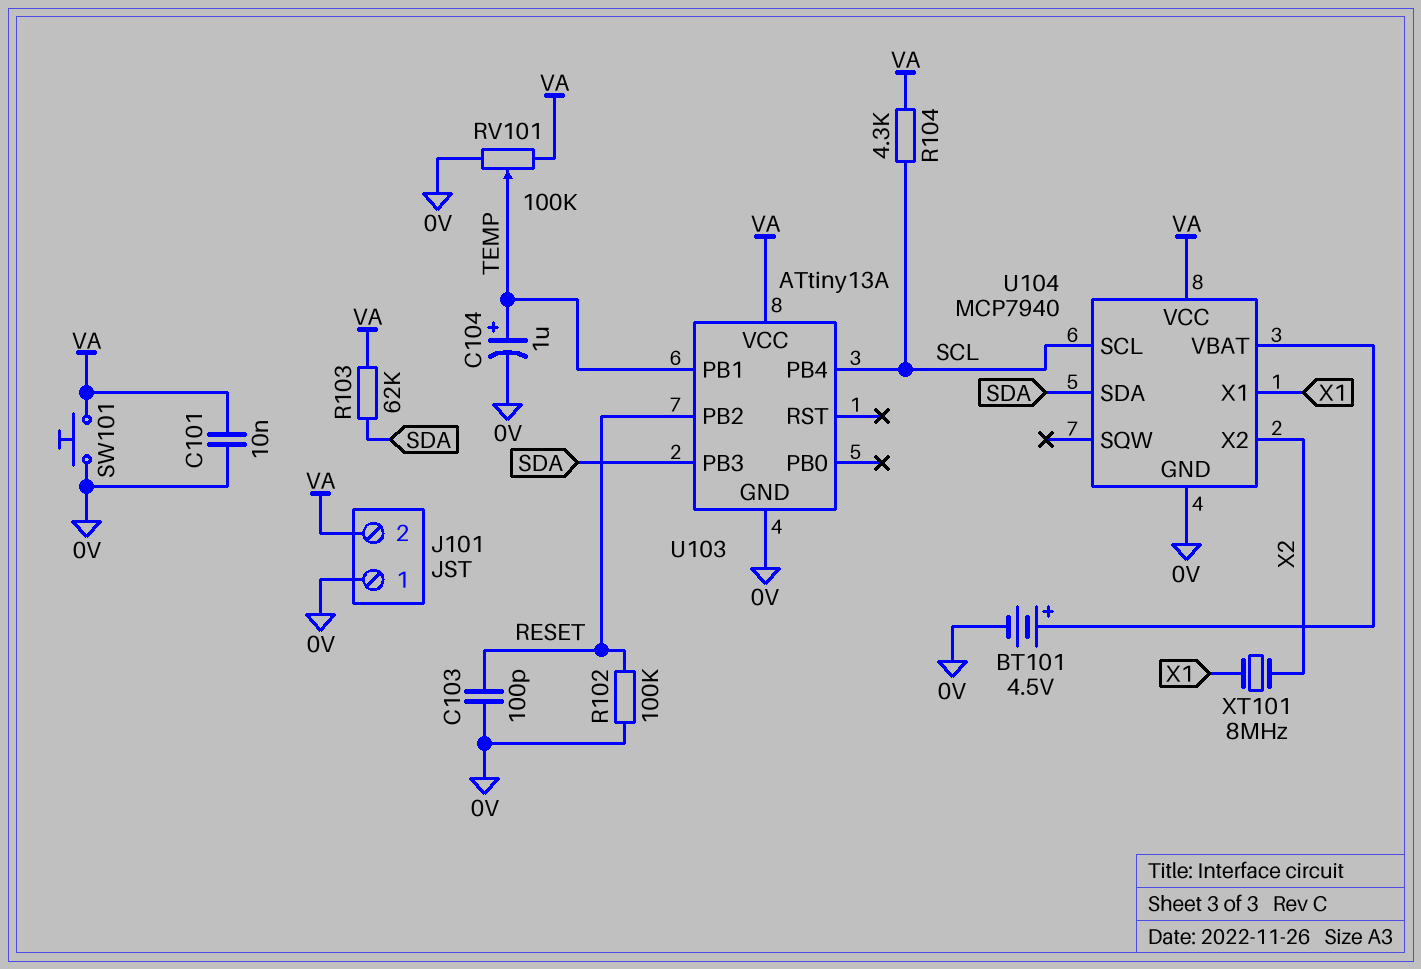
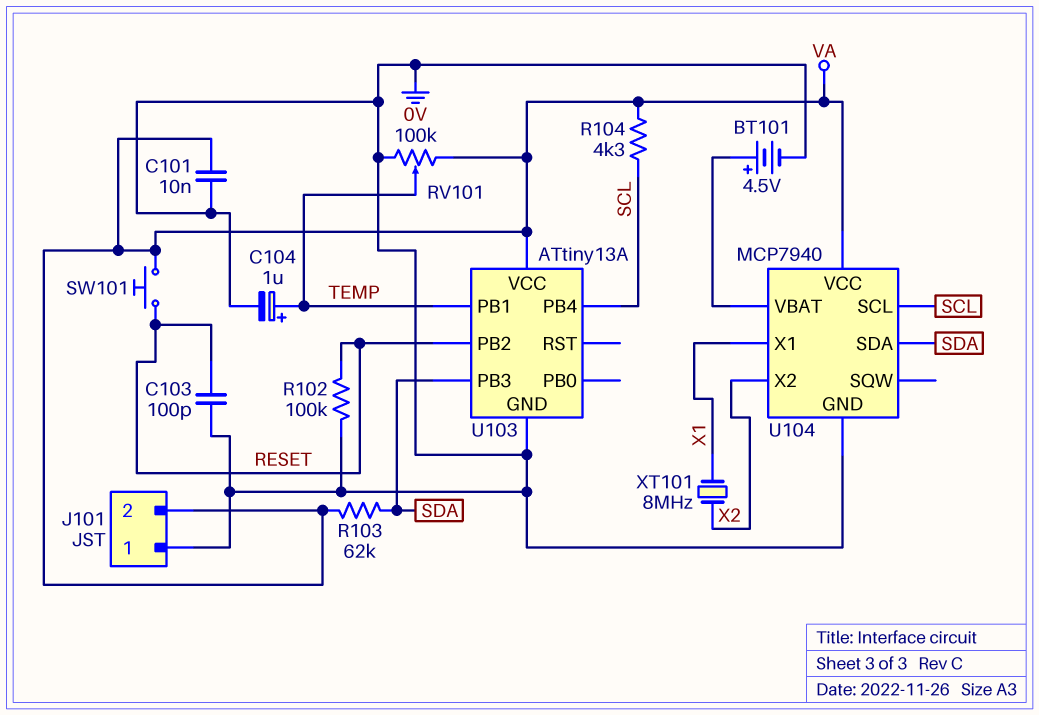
SW101: button (0V, VA) -> button (RESET, VA)

